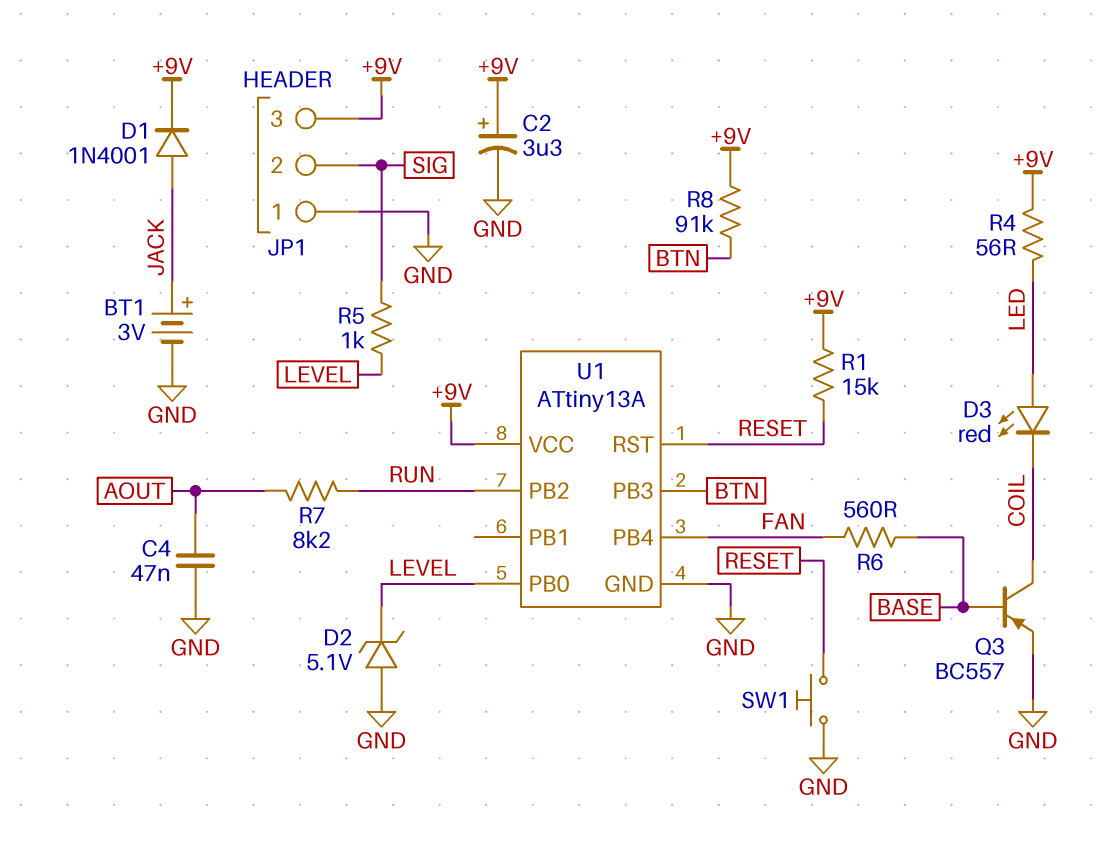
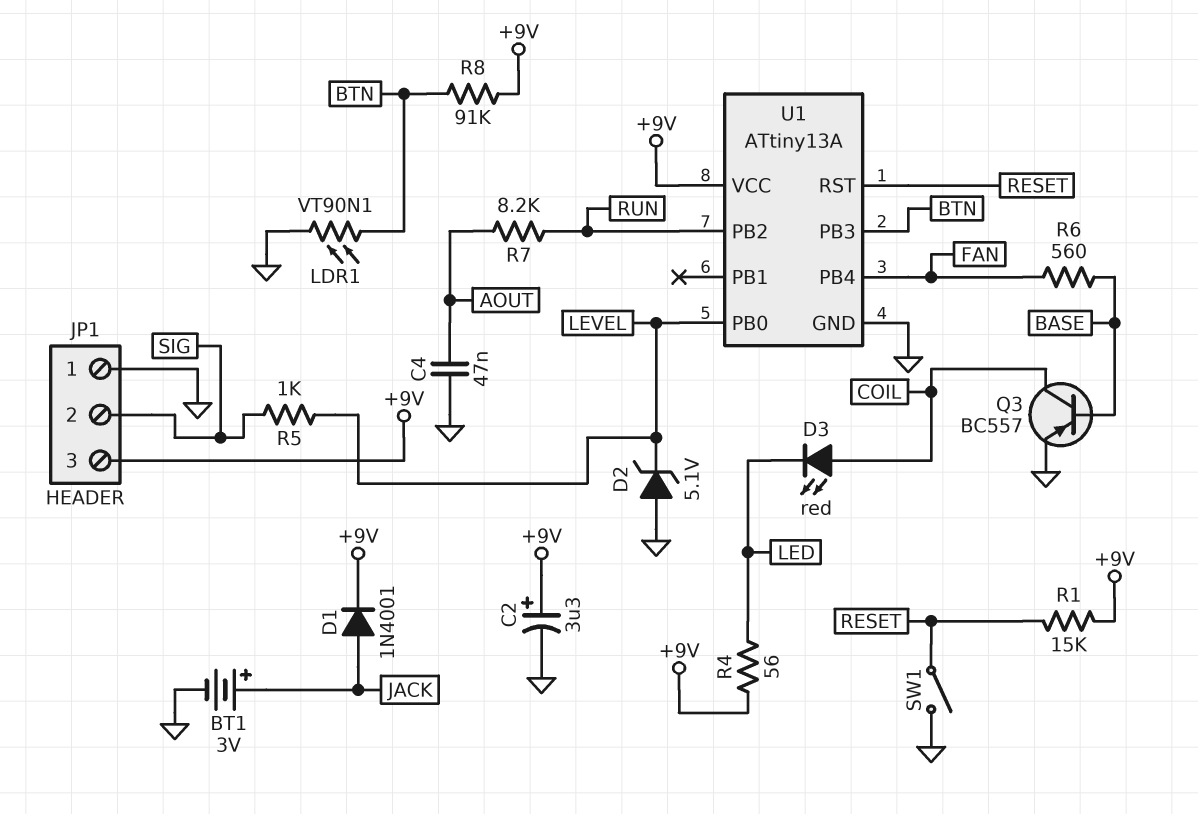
D3: LED red (A LED, K COIL) -> LED red (A COIL, K LED)
LDR1: none -> VT90N1 (BTN, GND)
SW1: button (GND, RESET) -> switch (GND, RESET)

